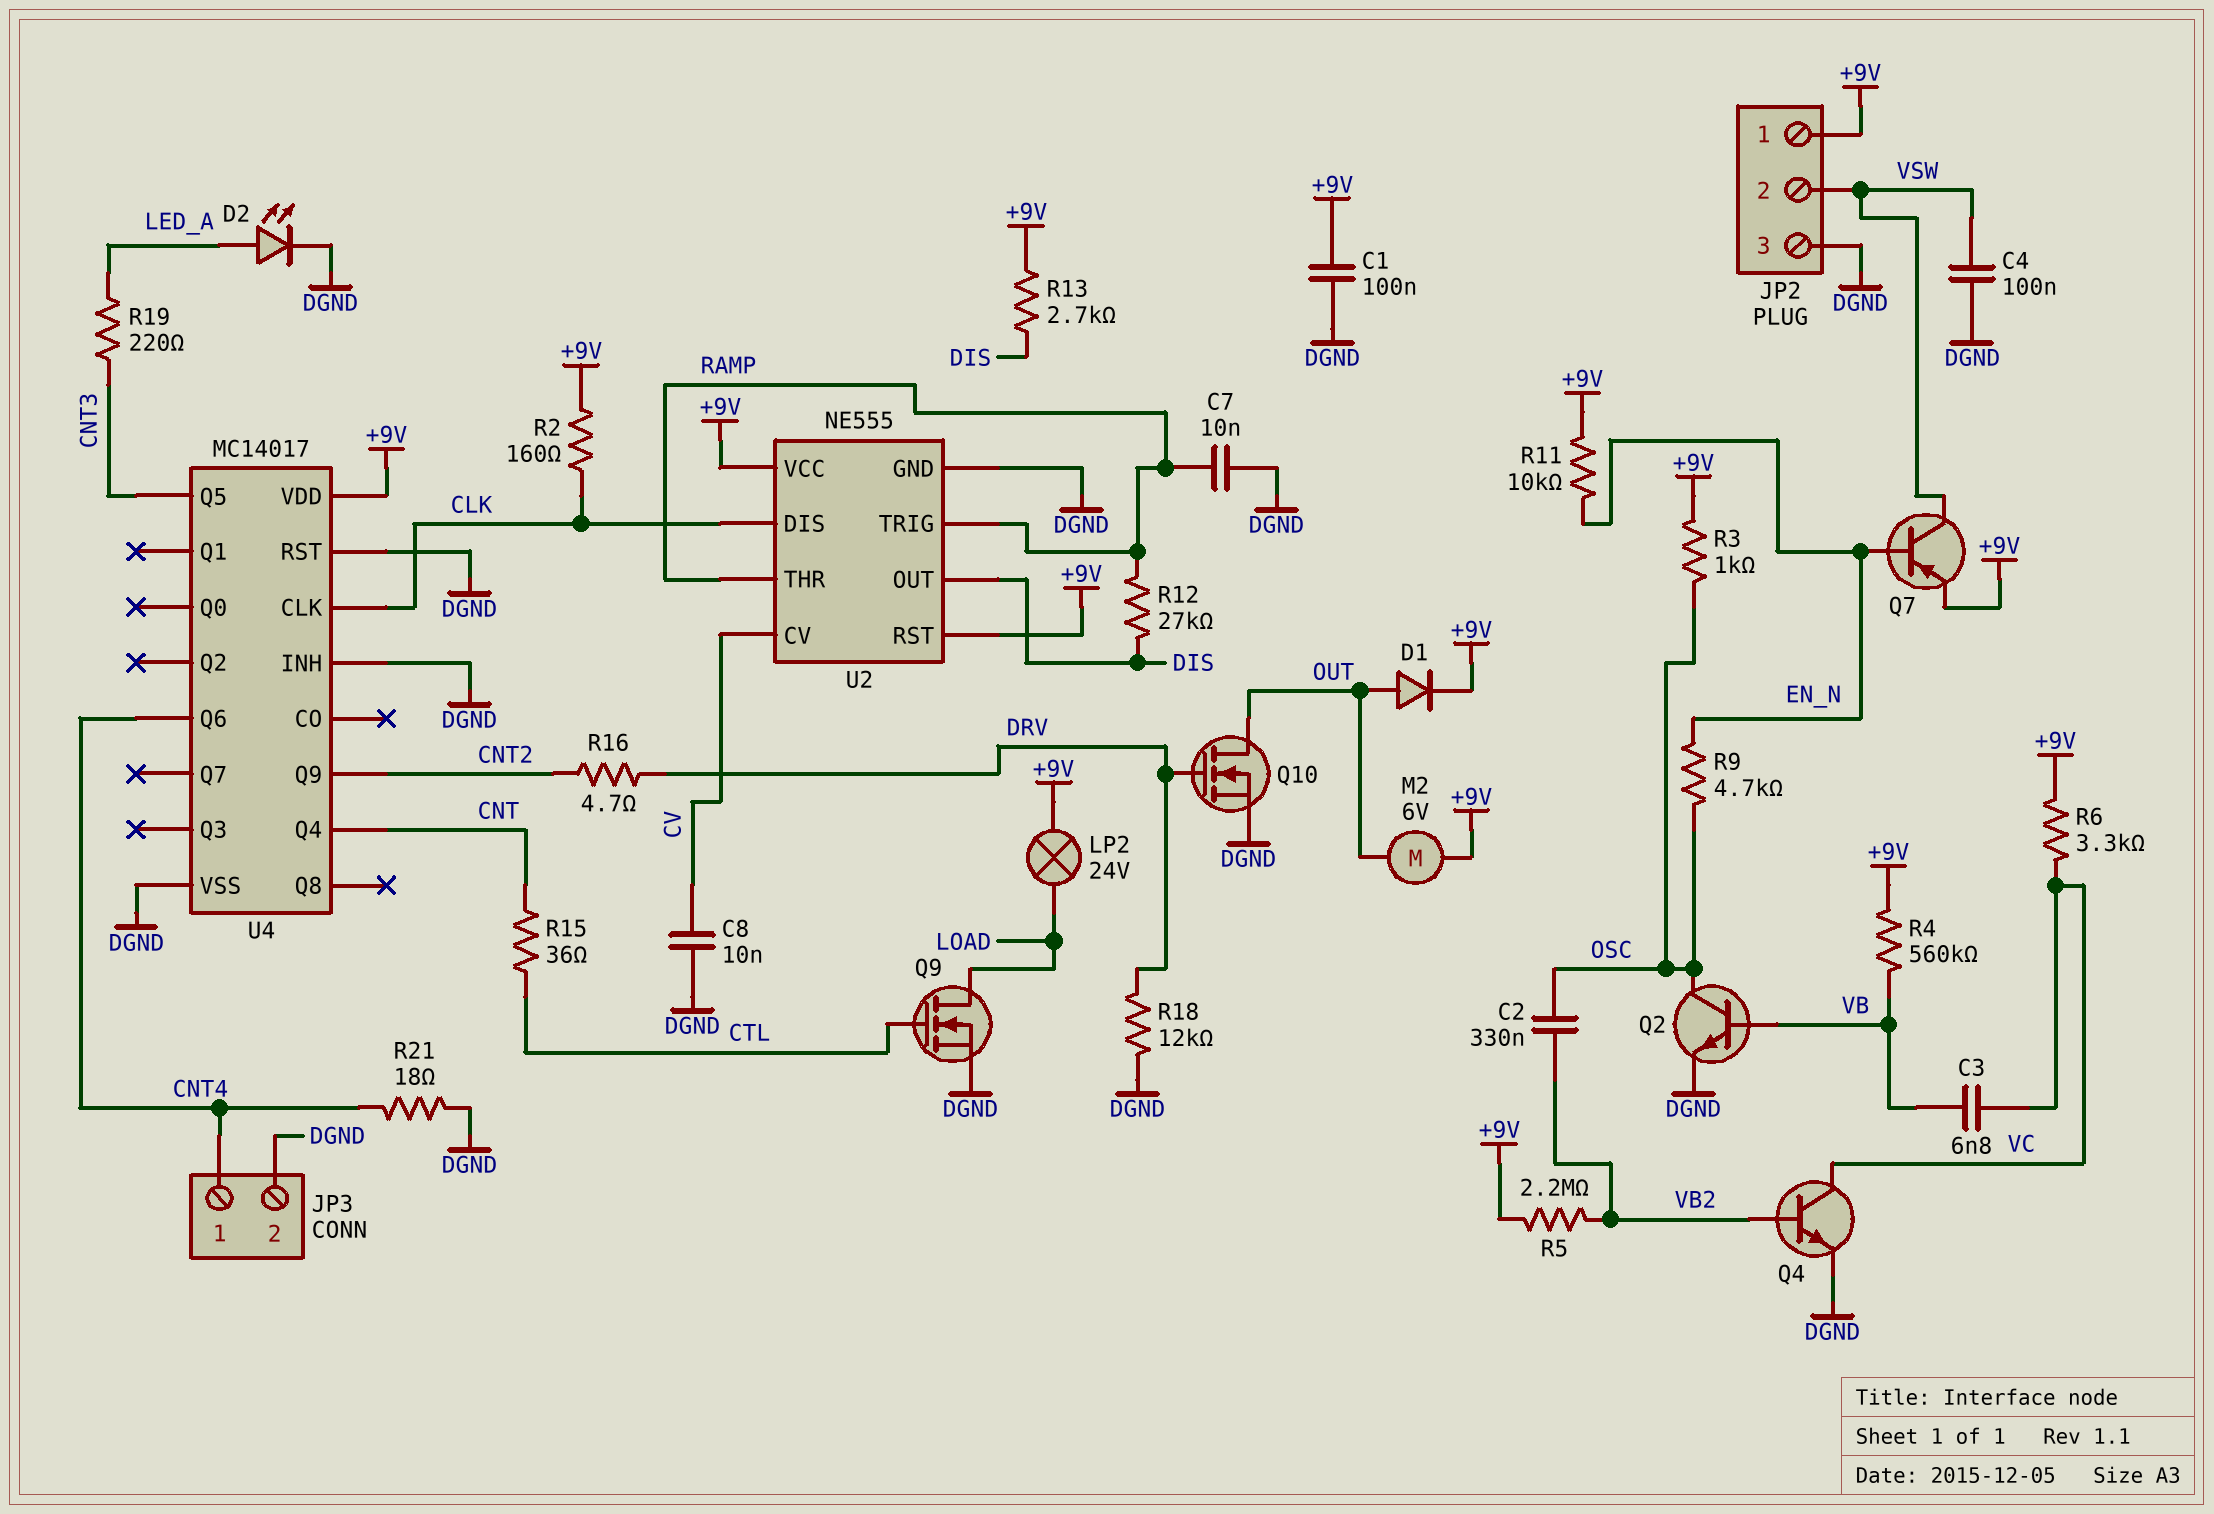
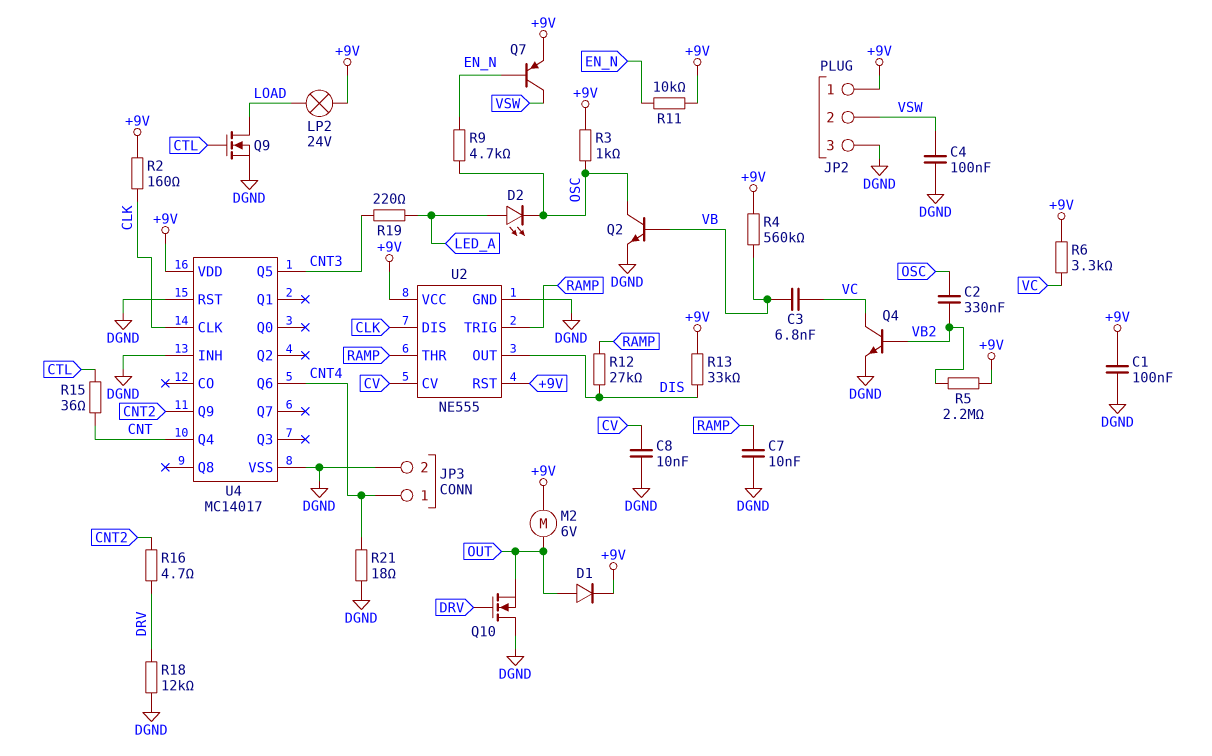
D2: LED (A LED_A, K DGND) -> LED (A LED_A, K OSC)
Q10: NMOS (G DRV, D OUT, S DGND) -> NMOS (G DRV, D DGND, S OUT)
R13: 2.7k (+9V, DIS) -> 33k (+9V, DIS)

